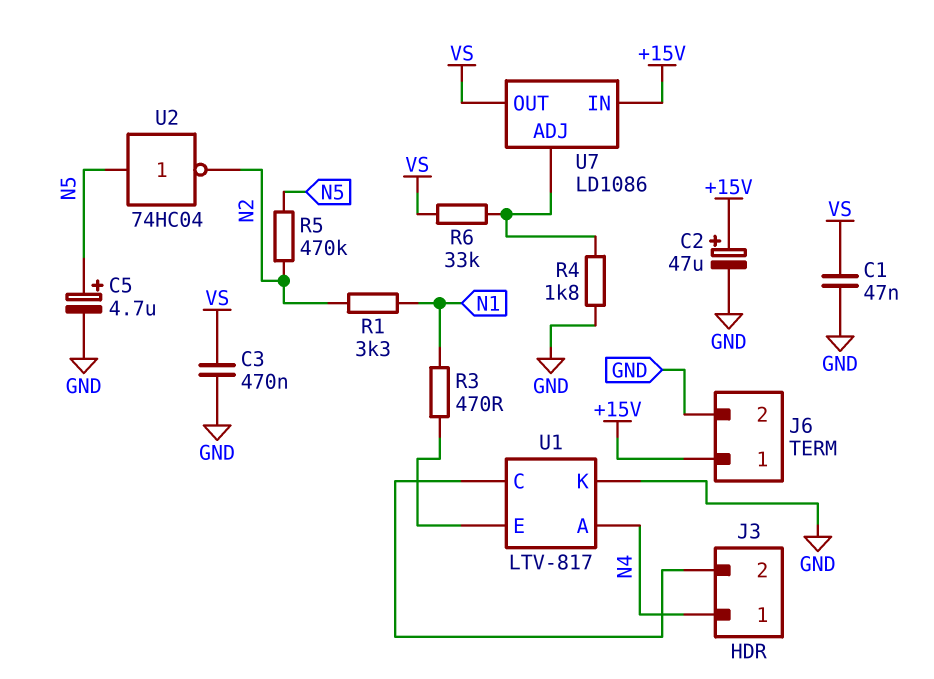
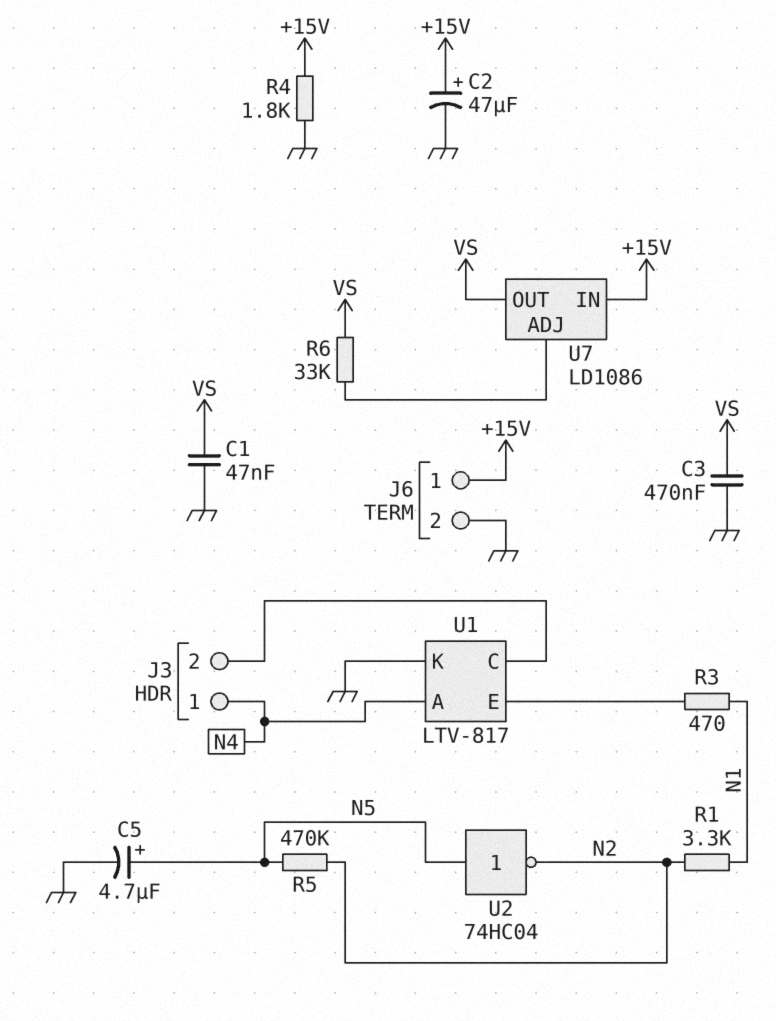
R4: 1.8k (GND, U7/ADJ) -> 1.8k (+15V, GND)

